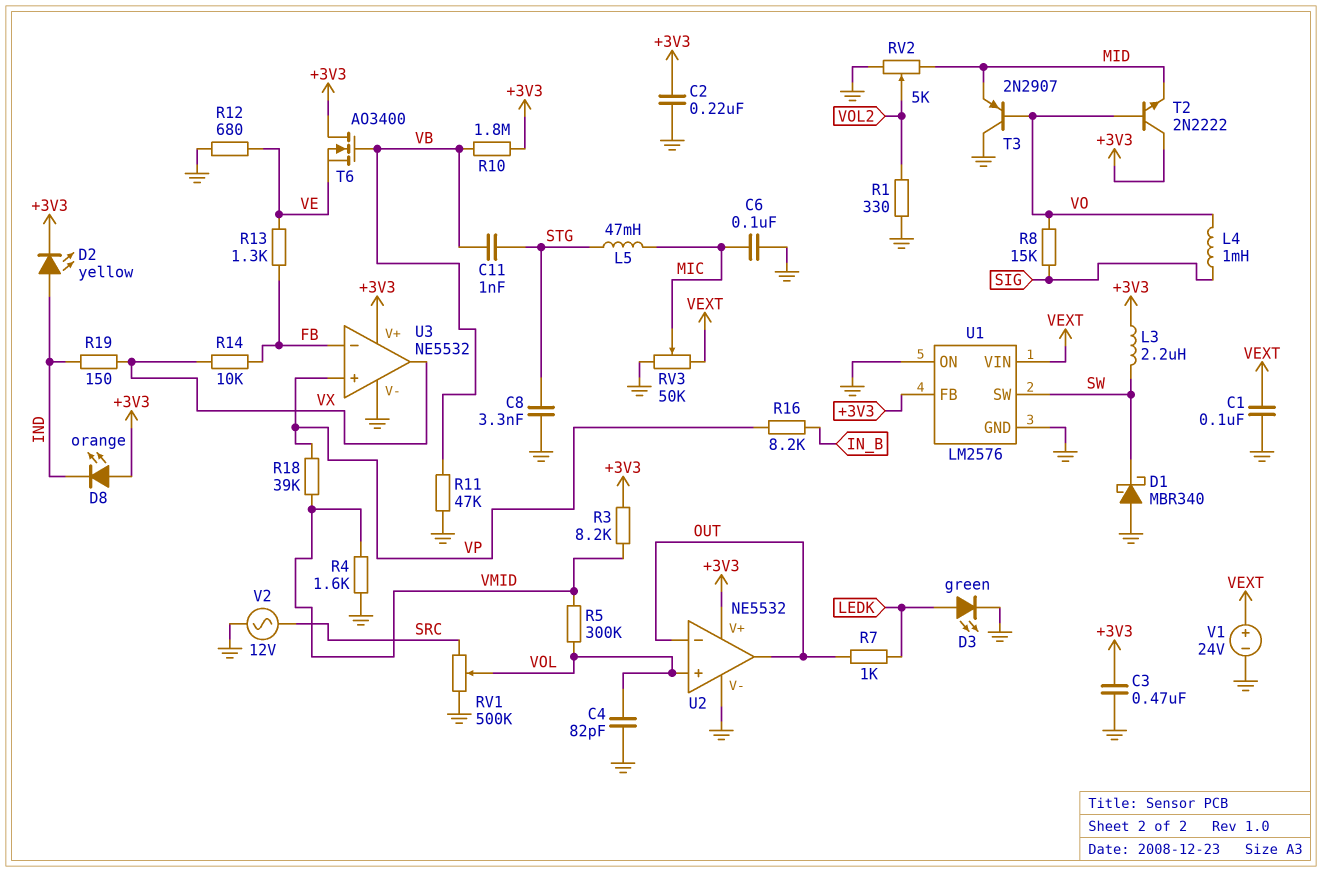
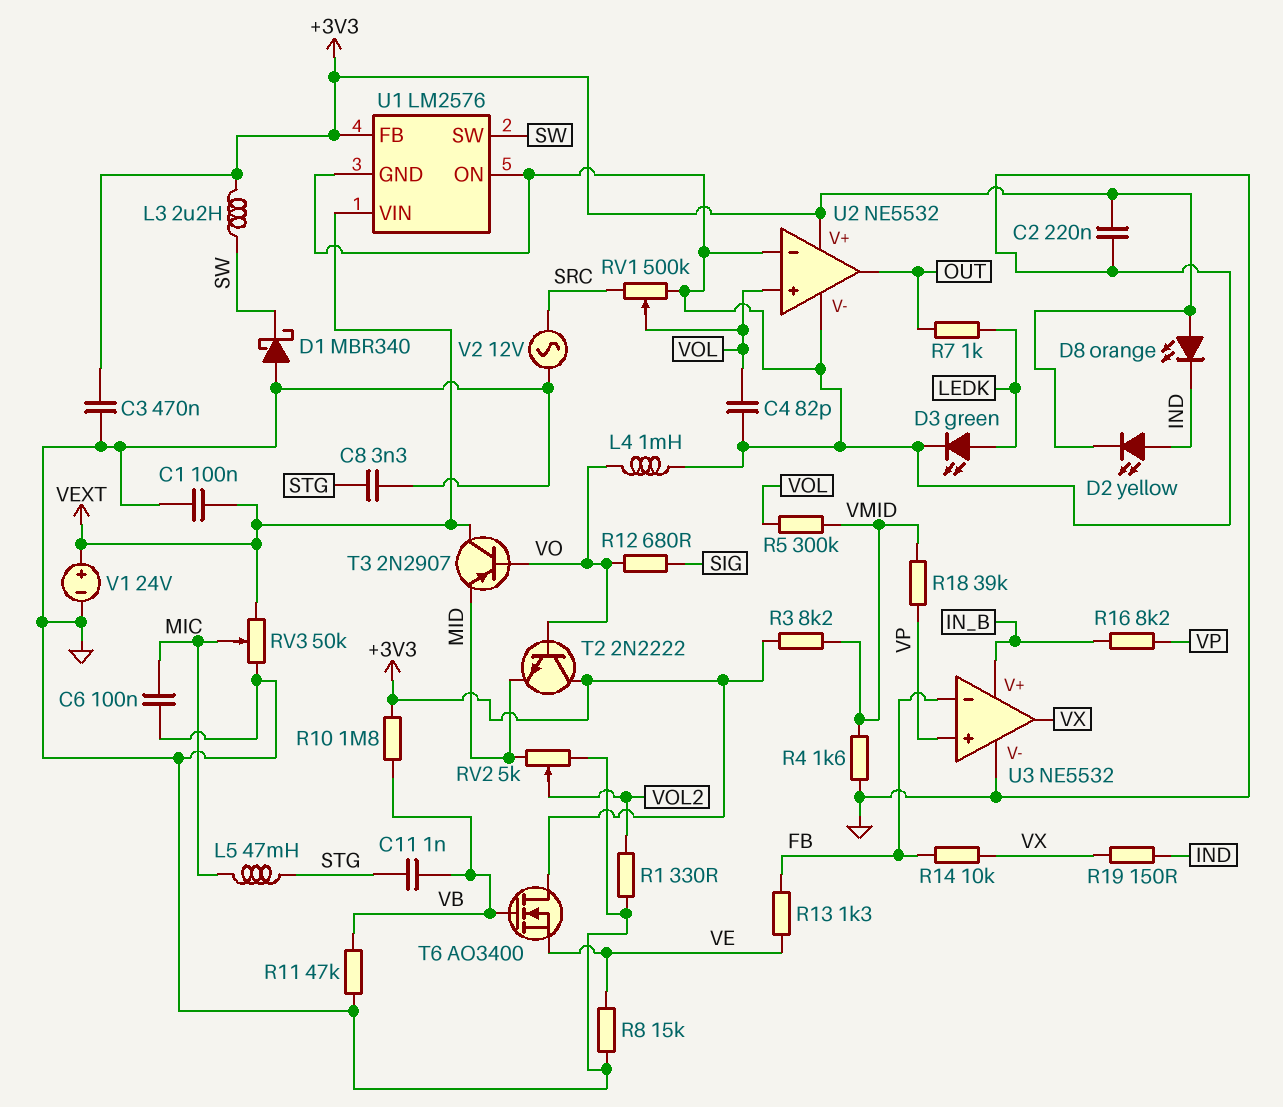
L4: 1mH (SIG, VO) -> 1mH (GND, VO)
R8: 15k (SIG, VO) -> 15k (GND, VE)
R12: 680 (GND, VE) -> 680 (SIG, VO)
T3: PNP 2N2907 (B VO, C GND, E MID) -> PNP 2N2907 (B VO, C VEXT, E MID)
U2 pin in-: OUT -> GND
U3 pin V+: +3V3 -> IN_B

